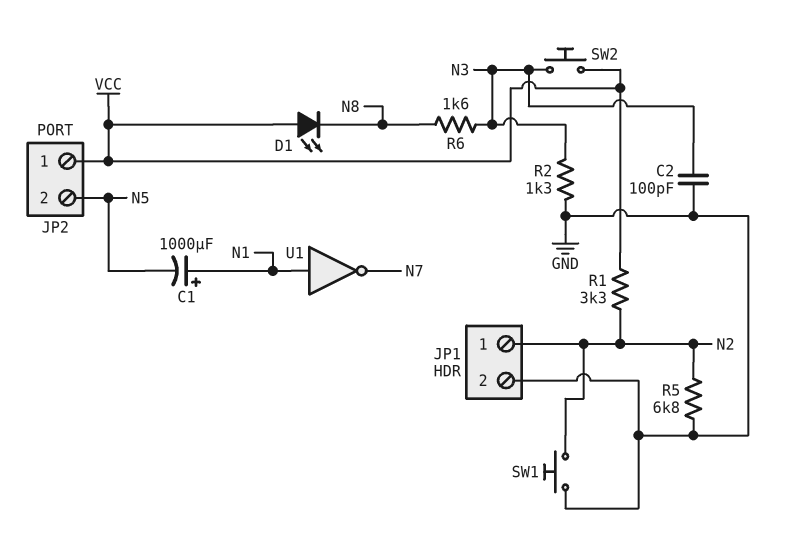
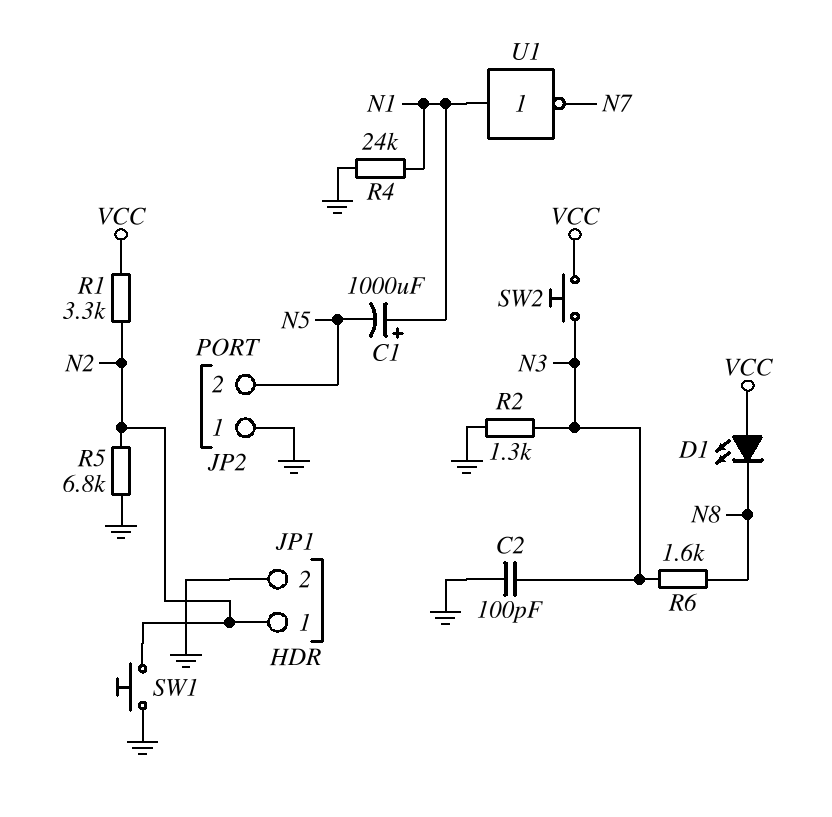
JP2 pin 1: VCC -> GND
R4: none -> 24k (GND, N1)

